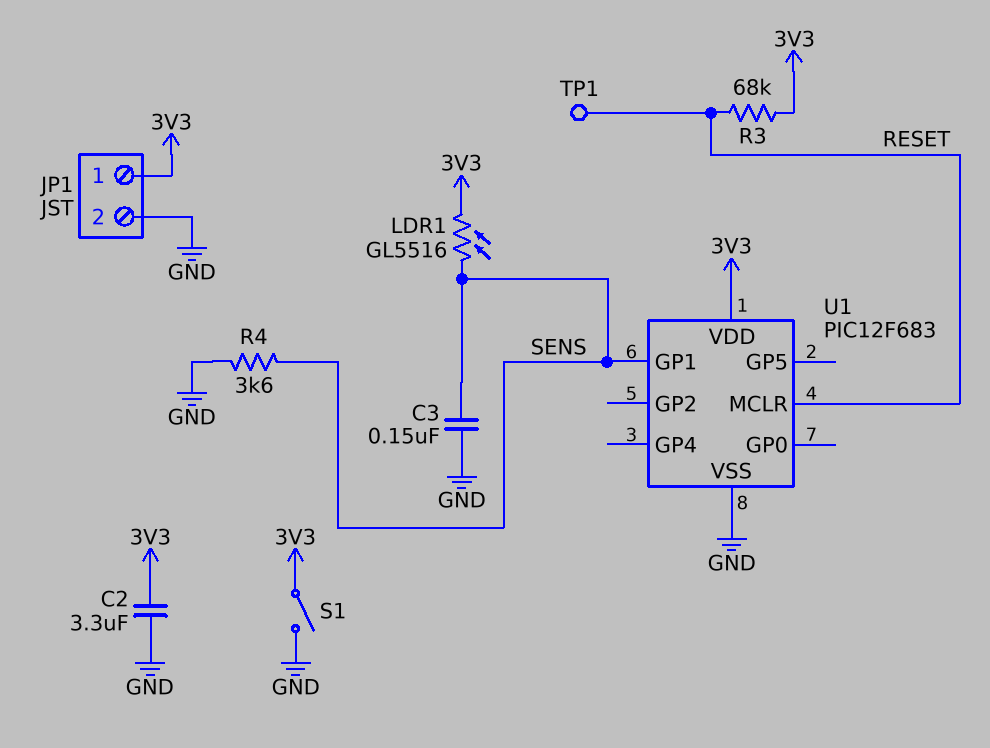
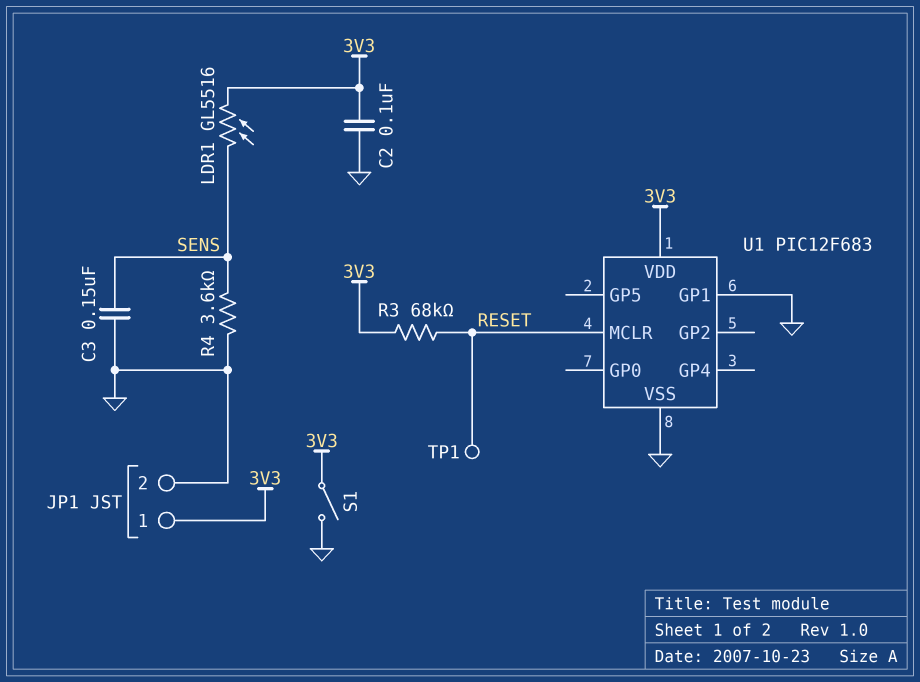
C2: 3.3uF (3V3, GND) -> 100nF (3V3, GND)
U1 pin GP1: SENS -> GND

